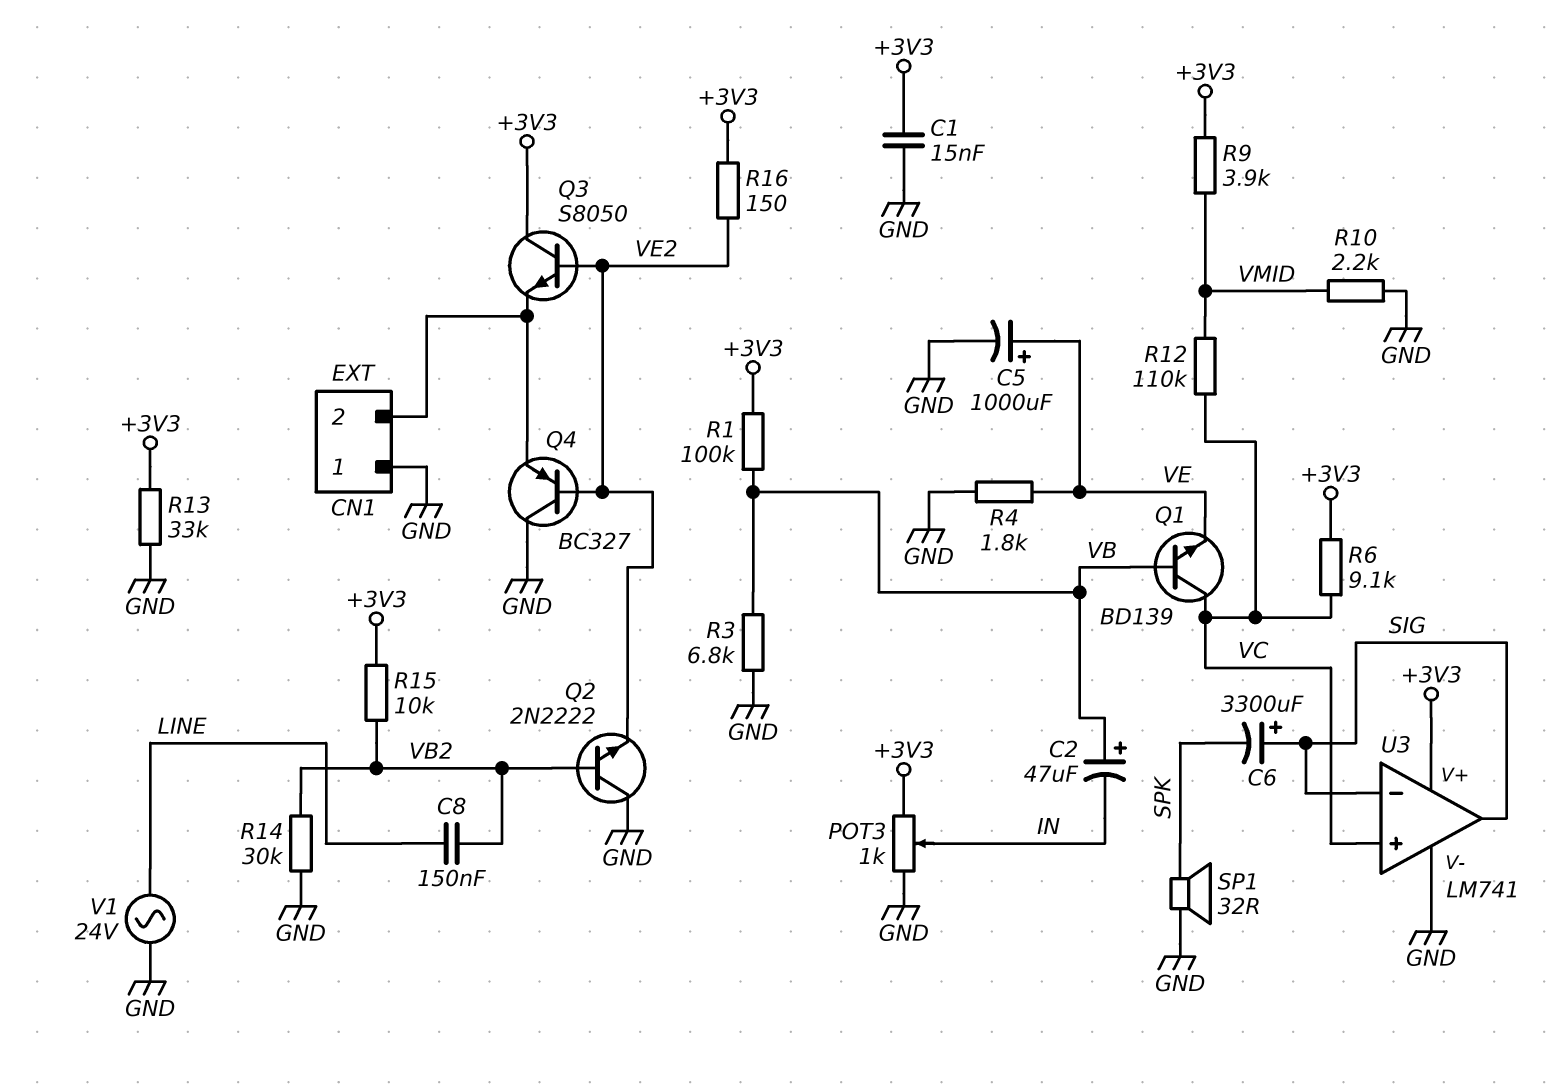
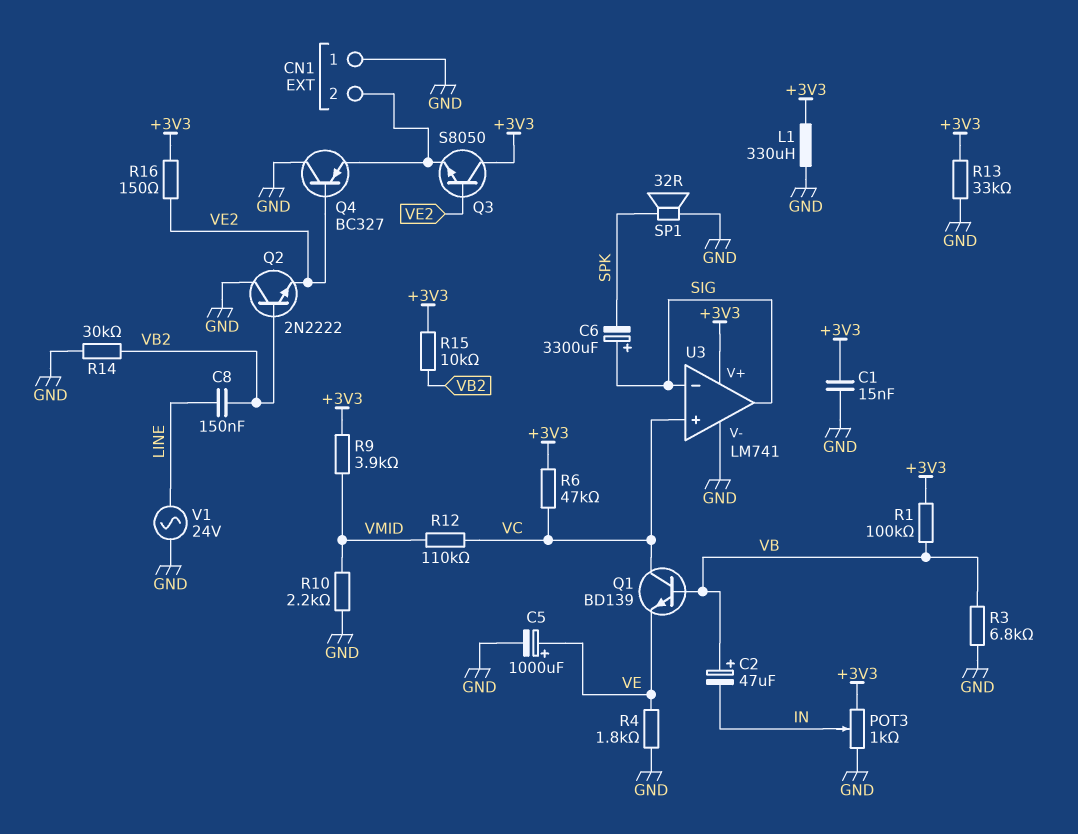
L1: none -> 330uH (+3V3, GND)
R6: 9.1k (+3V3, VC) -> 47k (+3V3, VC)

